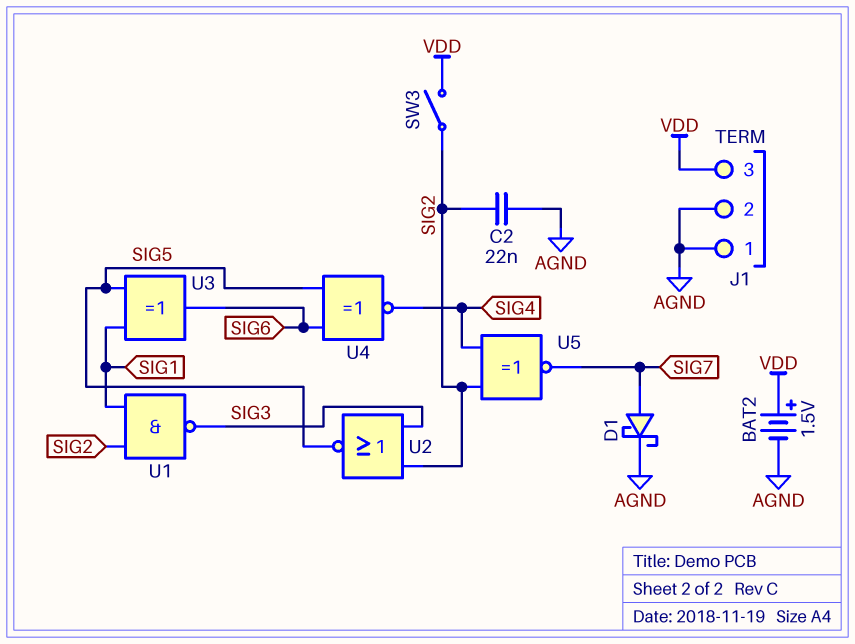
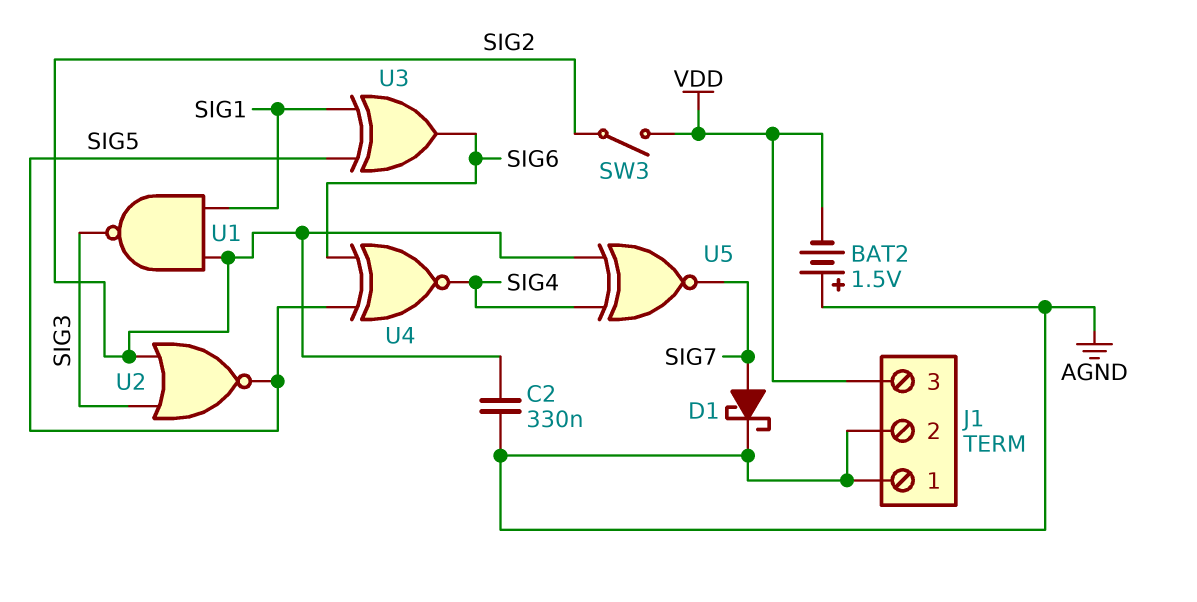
BAT2: 1.5V (plus VDD, minus AGND) -> 1.5V (plus AGND, minus VDD)
C2: 22nF (AGND, SIG2) -> 330nF (AGND, SIG2)

